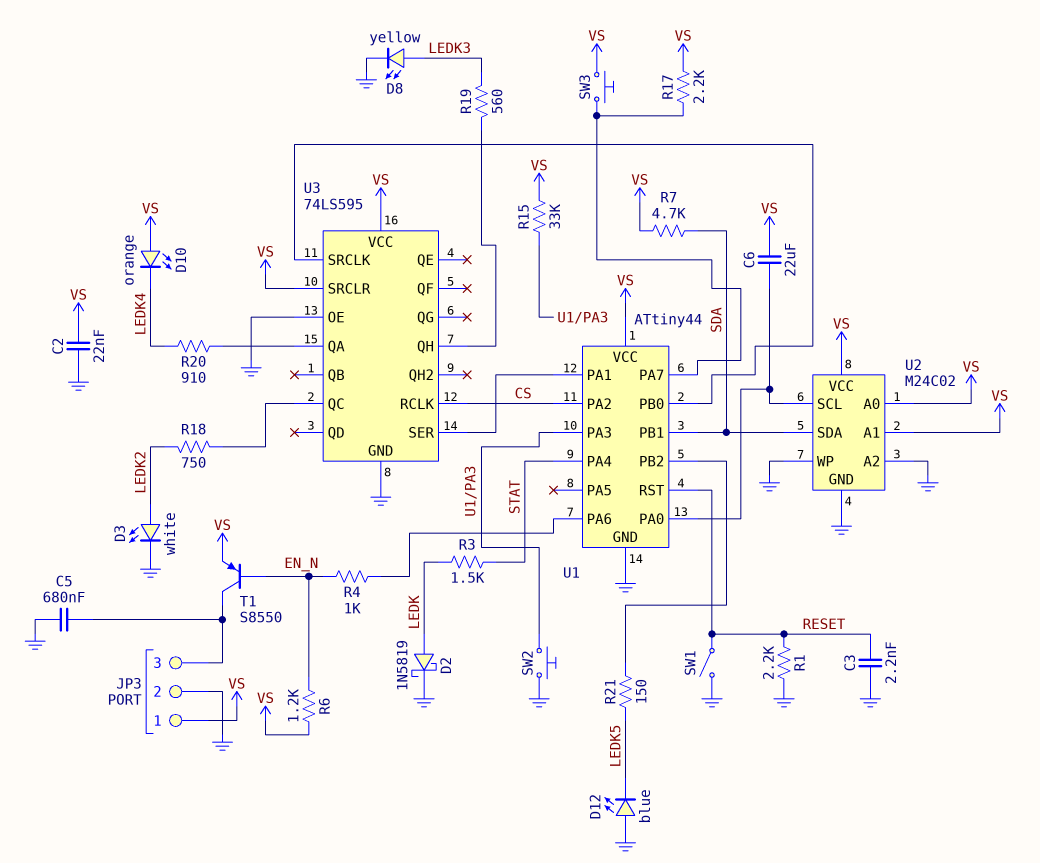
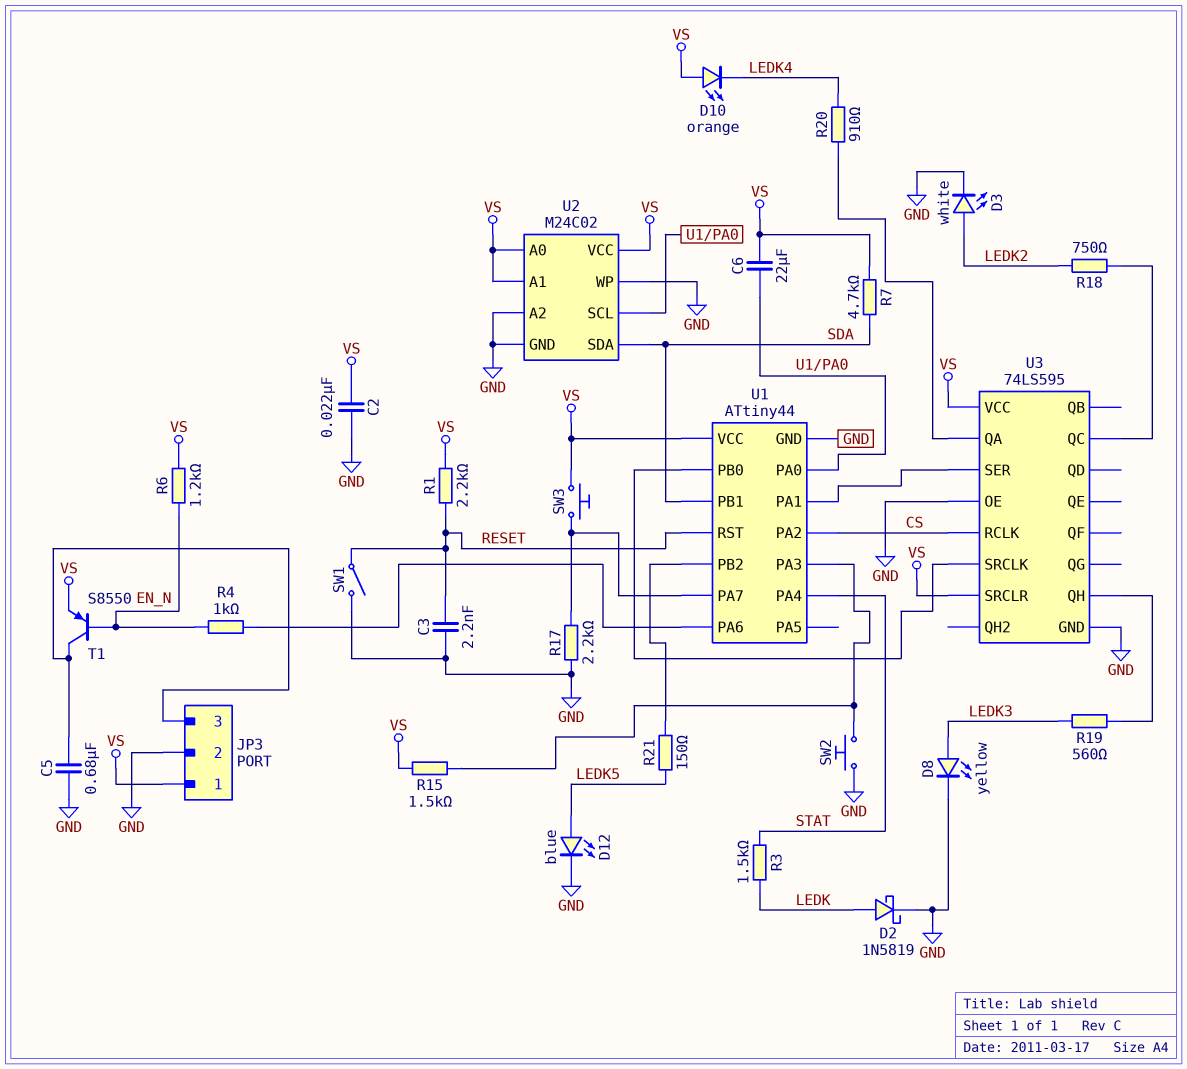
D12: LED blue (A GND, K LEDK5) -> LED blue (A LEDK5, K GND)
R1: 2.2k (GND, RESET) -> 2.2k (RESET, VS)
R15: 33k (U1/PA3, VS) -> 1.5k (U1/PA3, VS)
R17: 2.2k (U1/PA7, VS) -> 2.2k (GND, U1/PA7)

